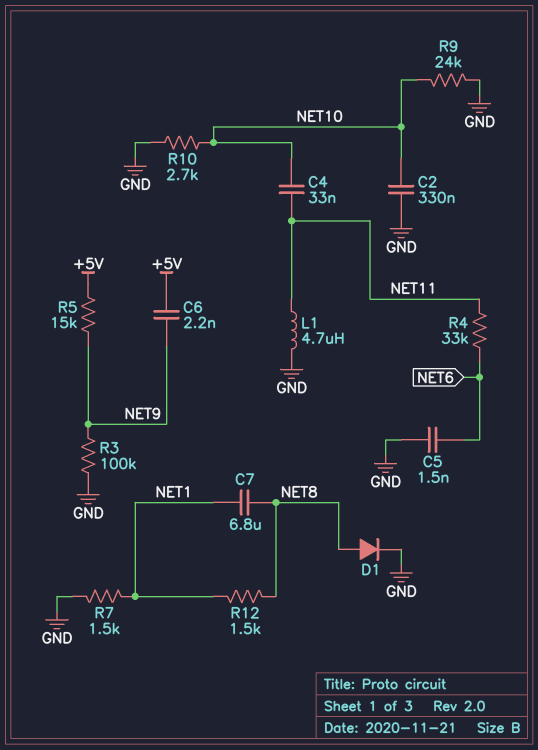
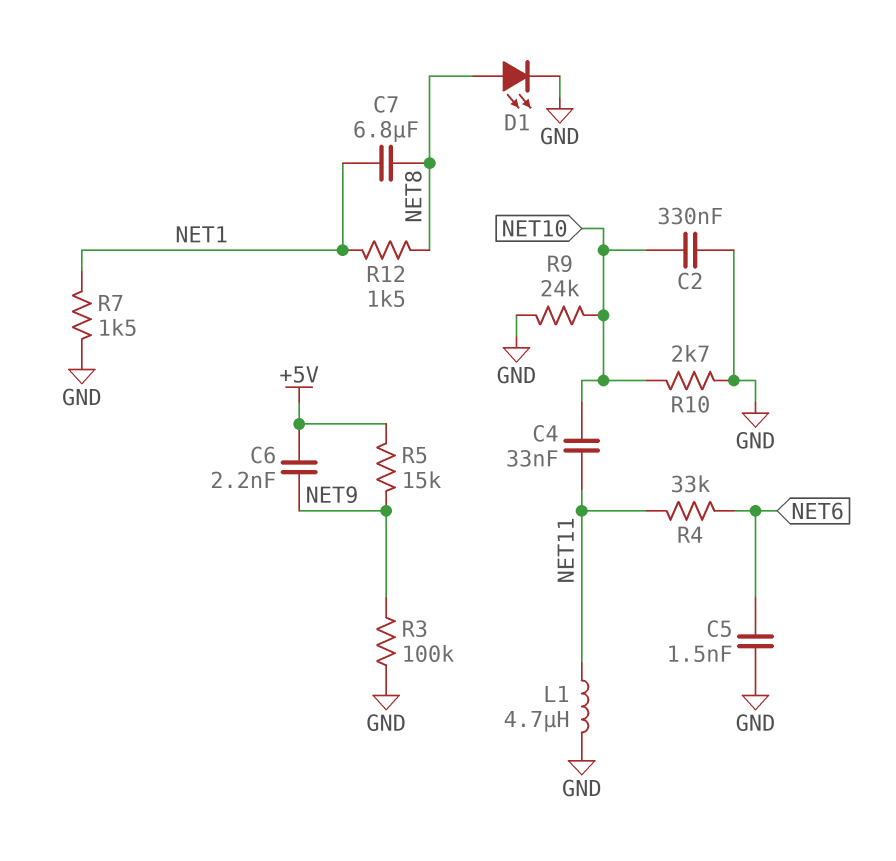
D1: diode (A NET8, K GND) -> LED (A NET8, K GND)

